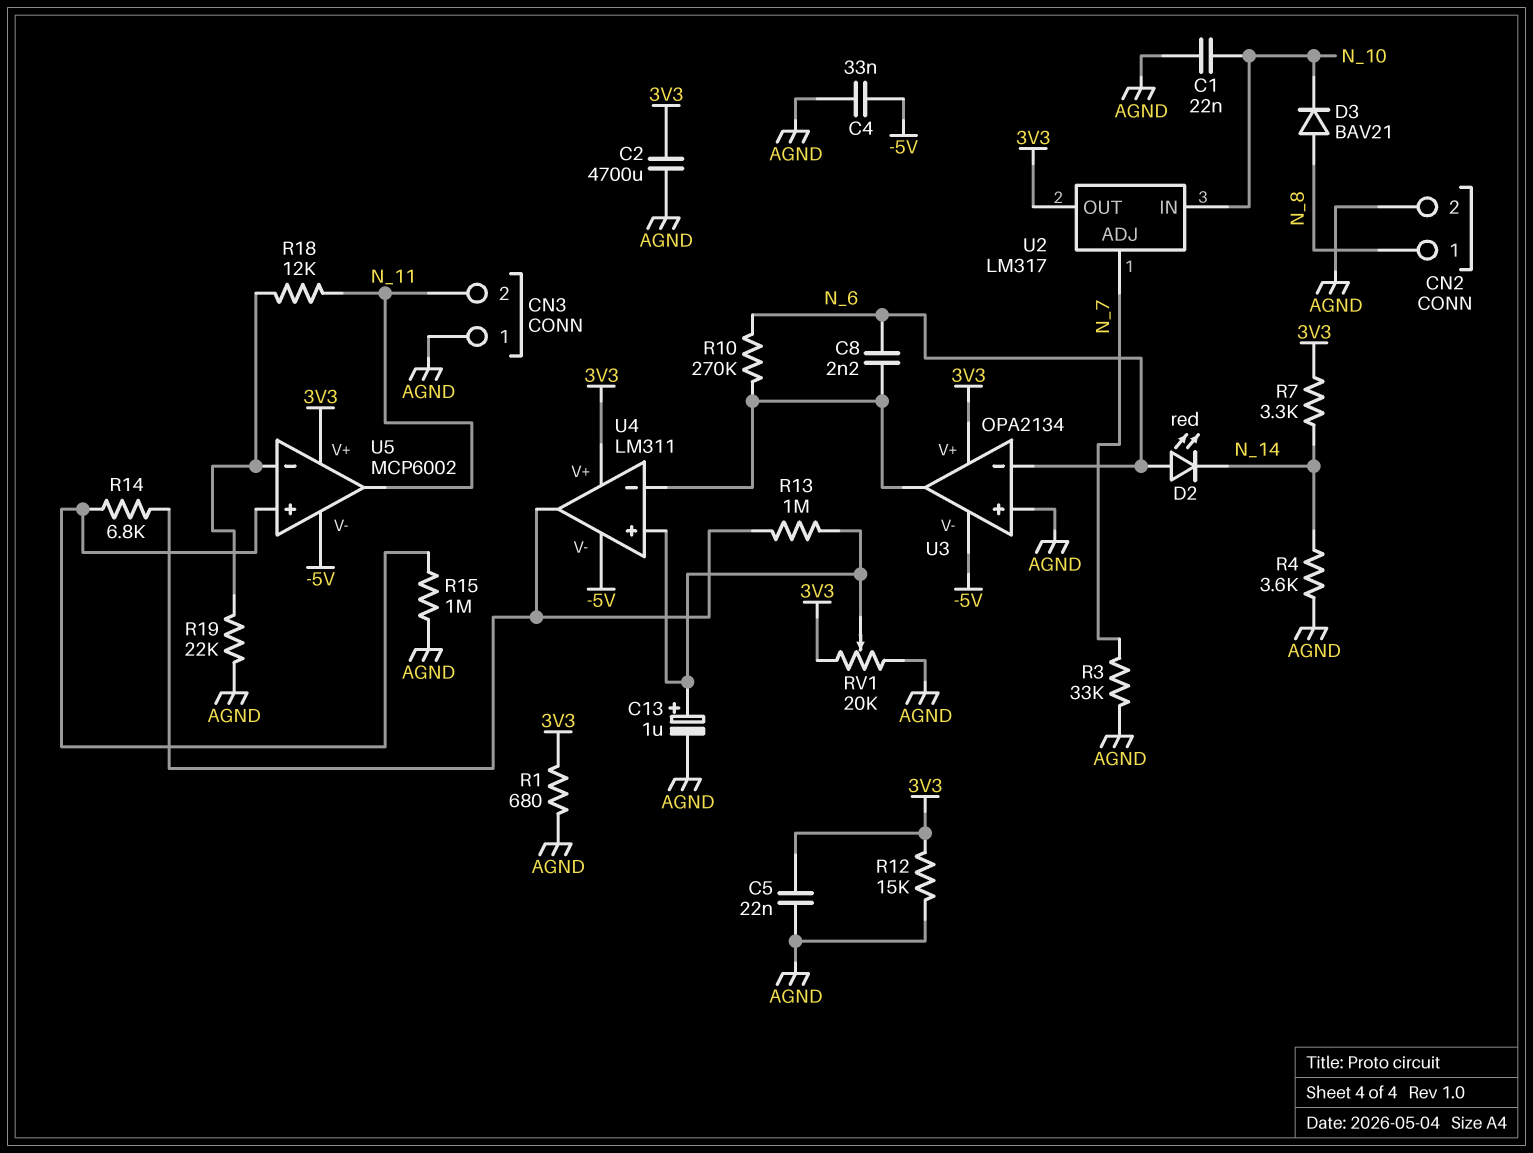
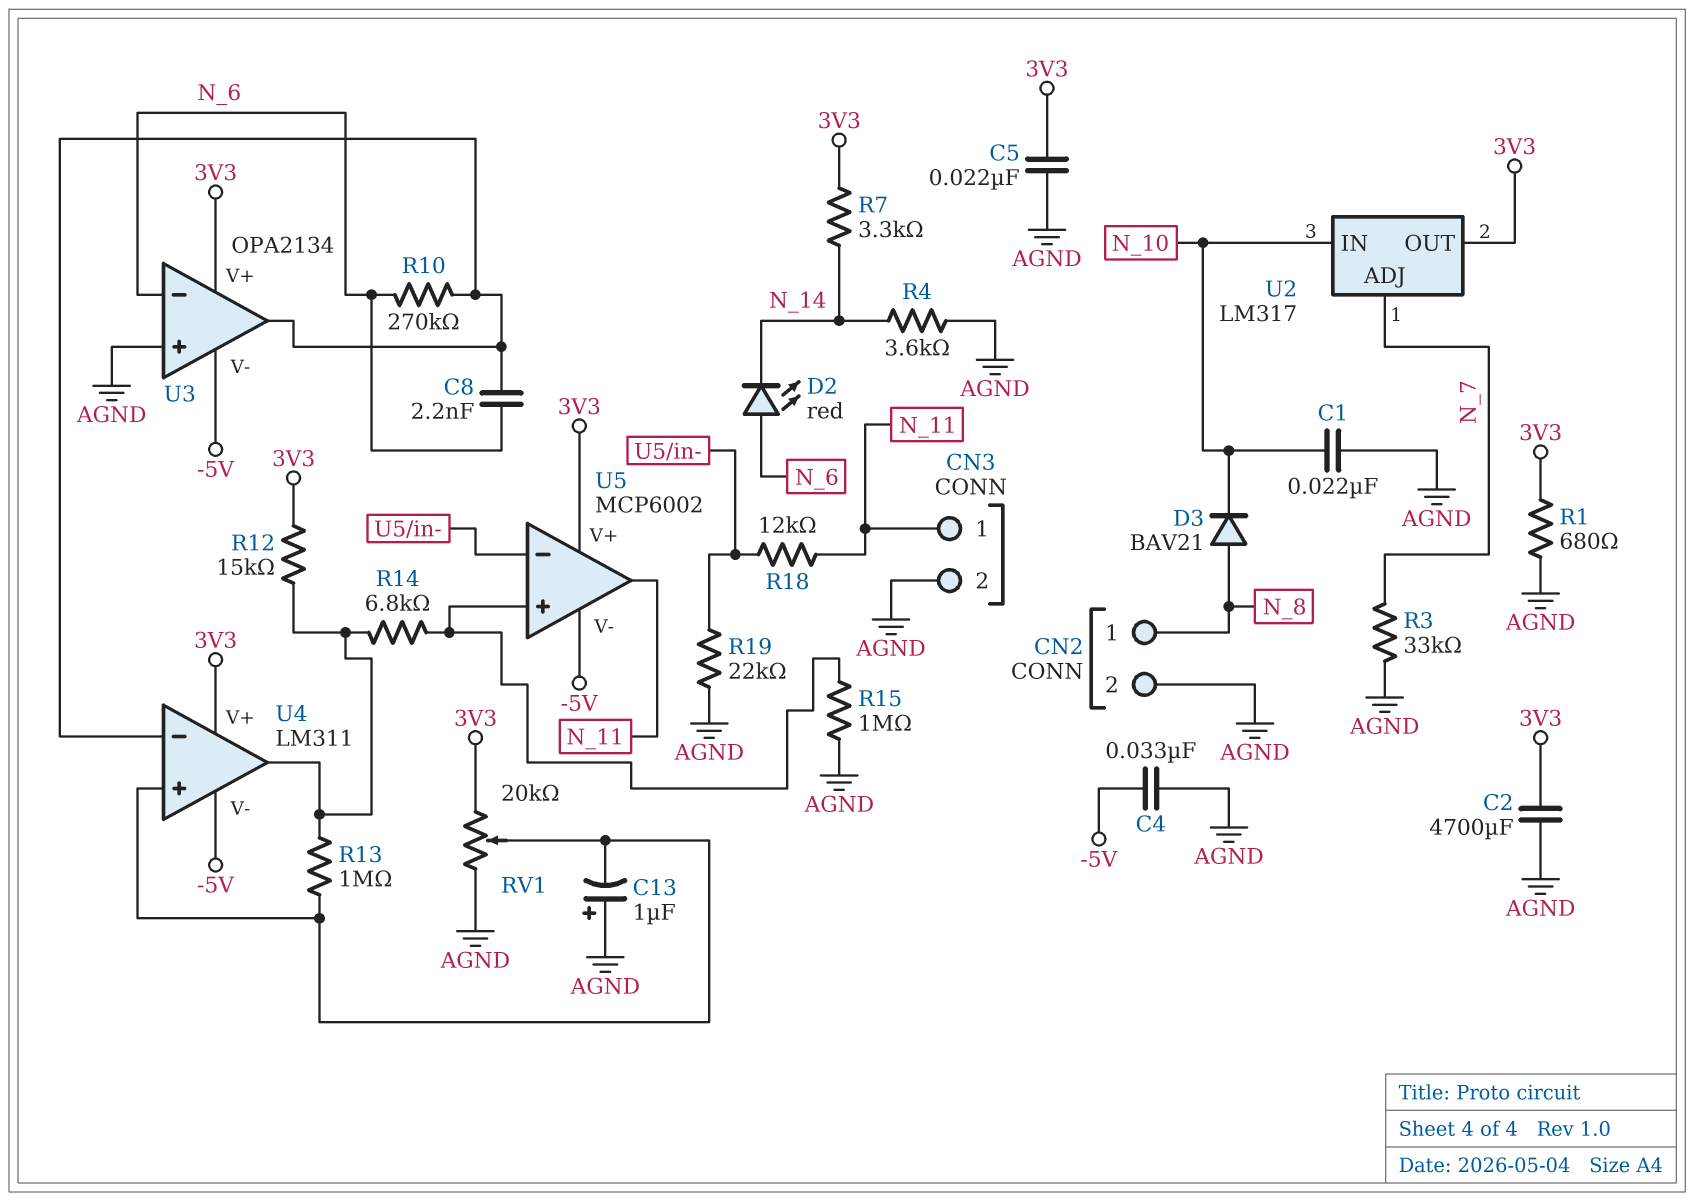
C13: 1uF (plus U4/in+, minus AGND) -> 1uF (plus AGND, minus U4/in+)
CN3 pin 1: AGND -> N_11
CN3 pin 2: N_11 -> AGND
R12: 15k (3V3, AGND) -> 15k (3V3, U4/out)

